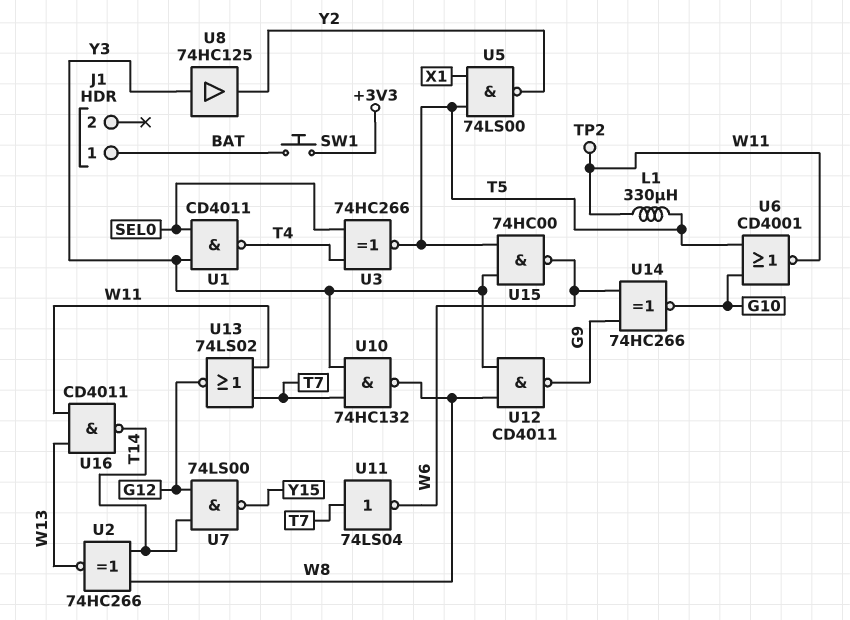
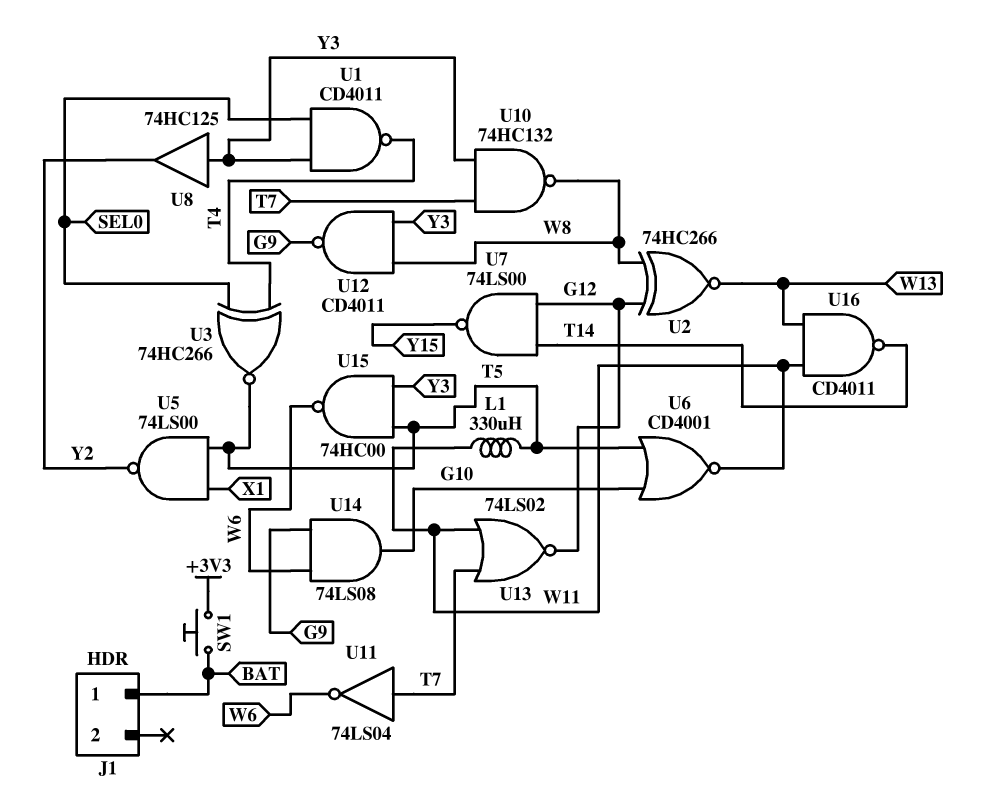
TP2: test point (W11) -> none
U2: XNOR 74HC266 (in T14, in W8, out W13) -> XNOR 74HC266 (in G12, in W8, out W13)
U14: XNOR 74HC266 (in G9, in W6, out G10) -> AND 74LS08 (in G9, in W6, out G10)

